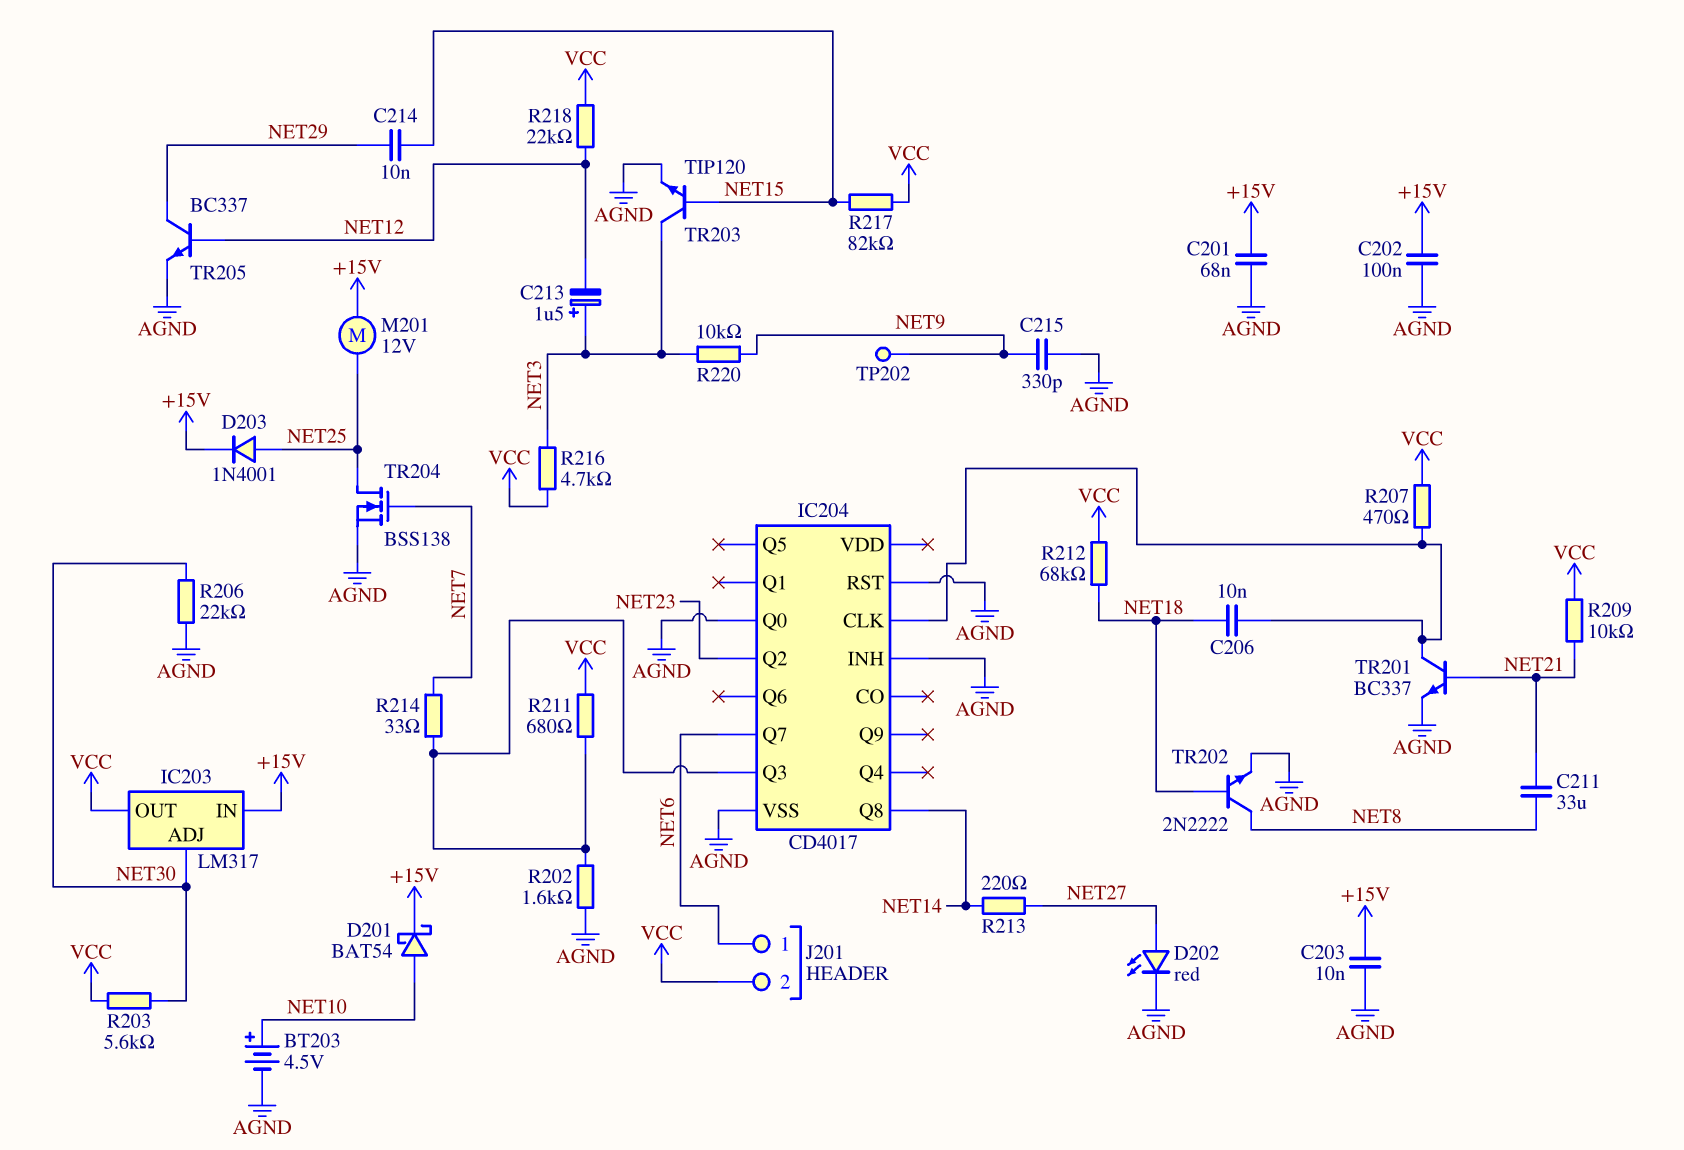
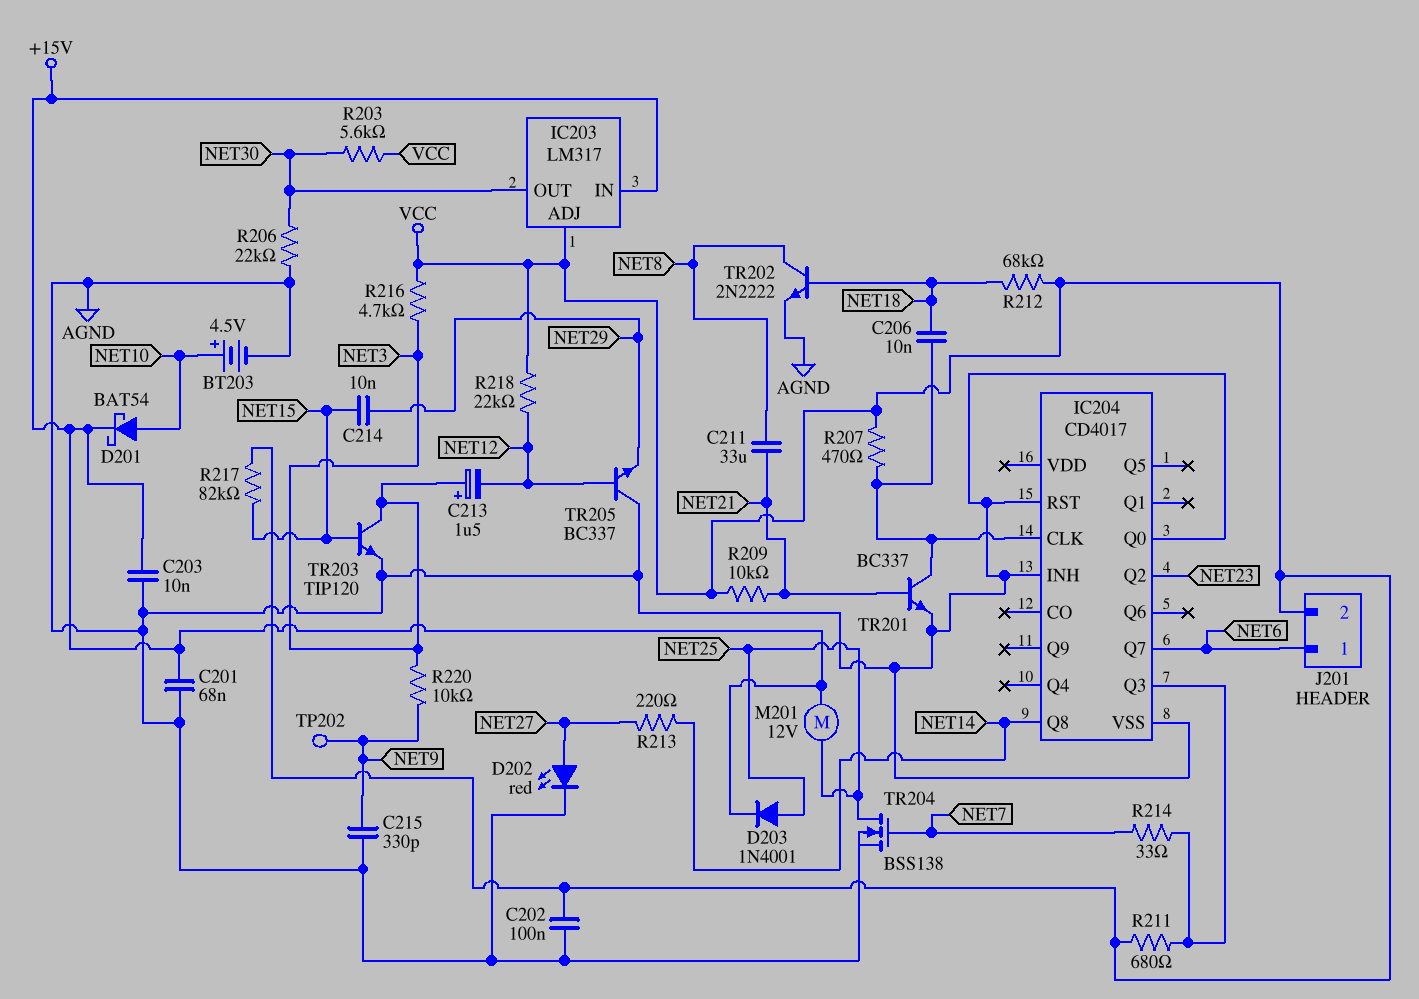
C202: 100nF (+15V, AGND) -> 100nF (AGND, VCC)
IC203 pin ADJ: NET30 -> VCC
IC203 pin OUT: VCC -> NET30
R202: 1.6k (AGND, IC204/Q3) -> none
TR205: NPN BC337 (B NET12, C NET29, E AGND) -> NPN BC337 (B NET12, C AGND, E NET29)

